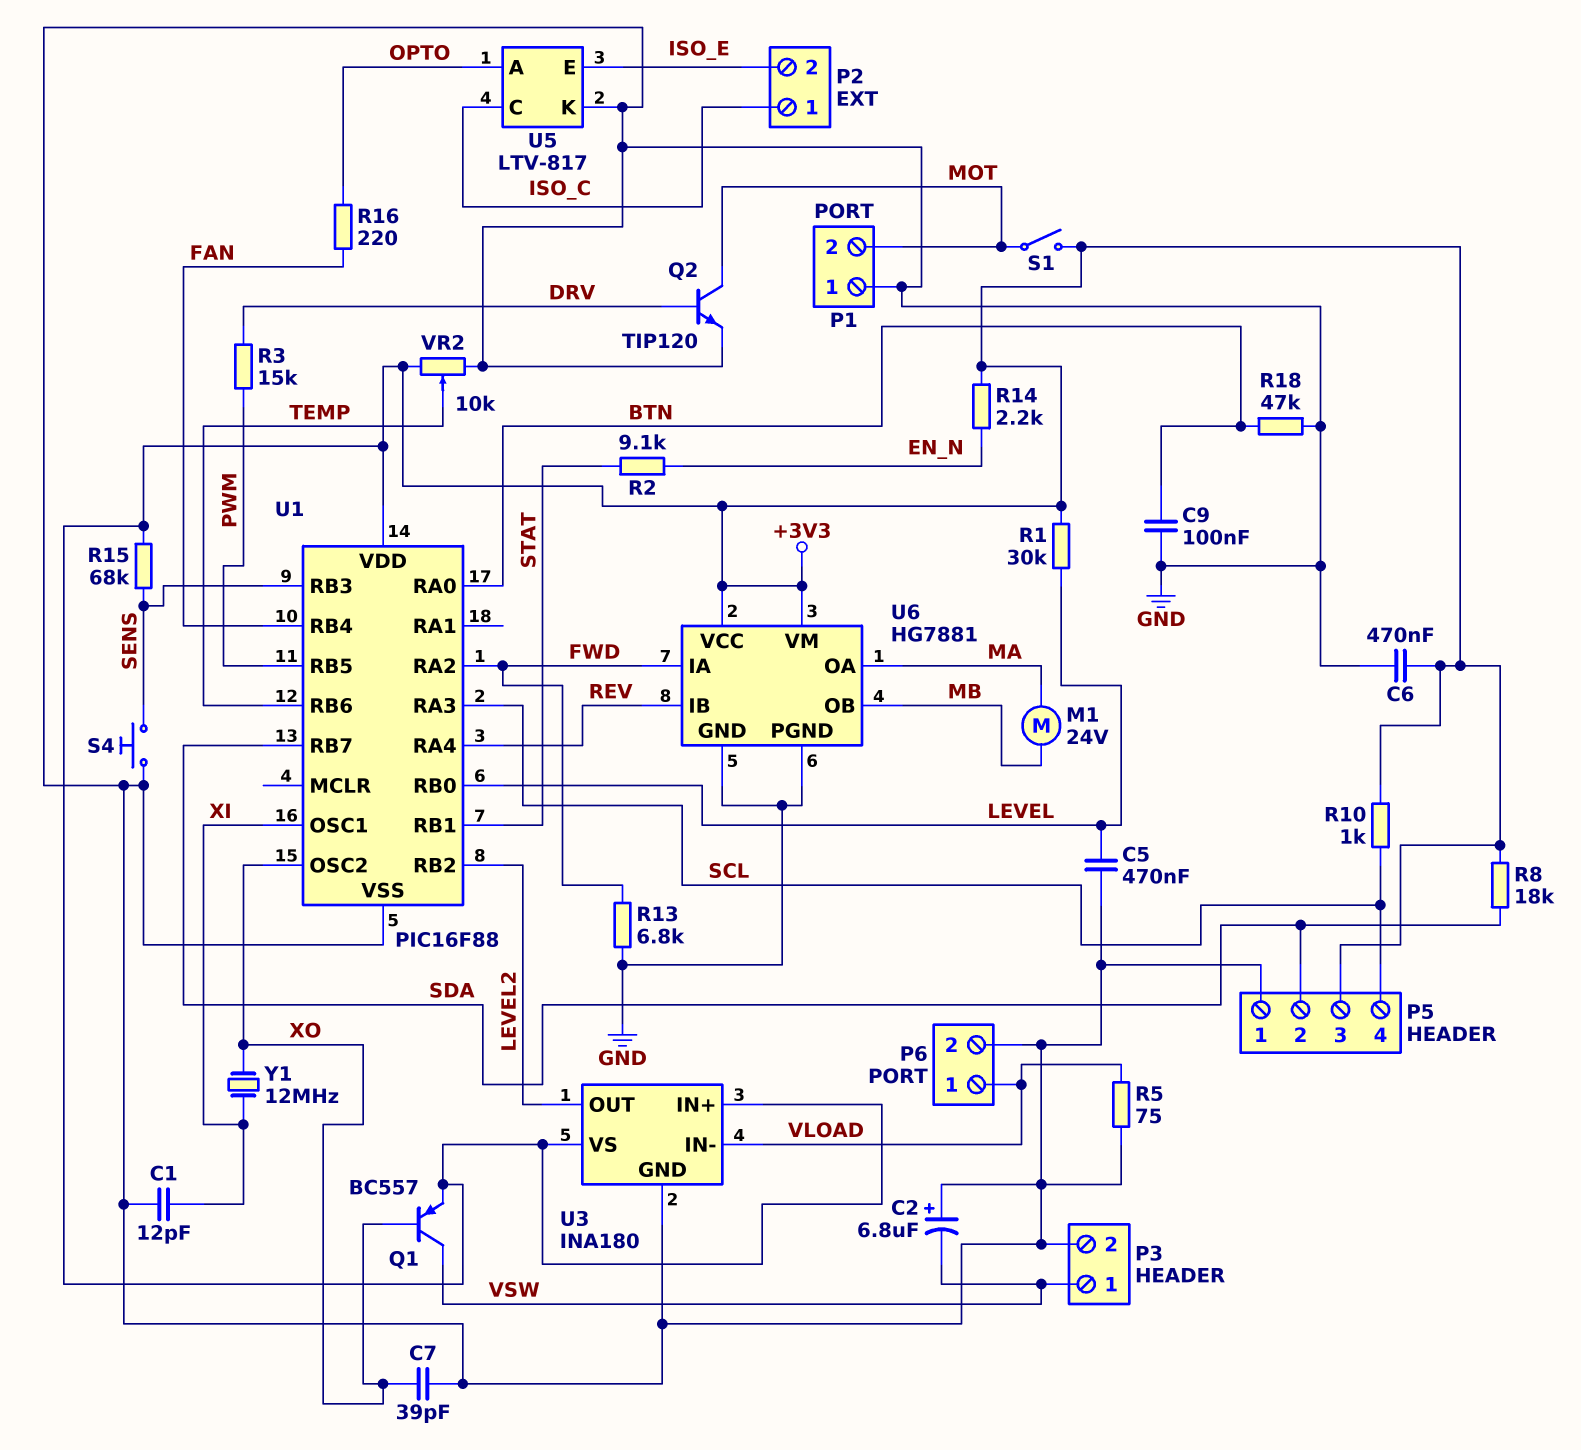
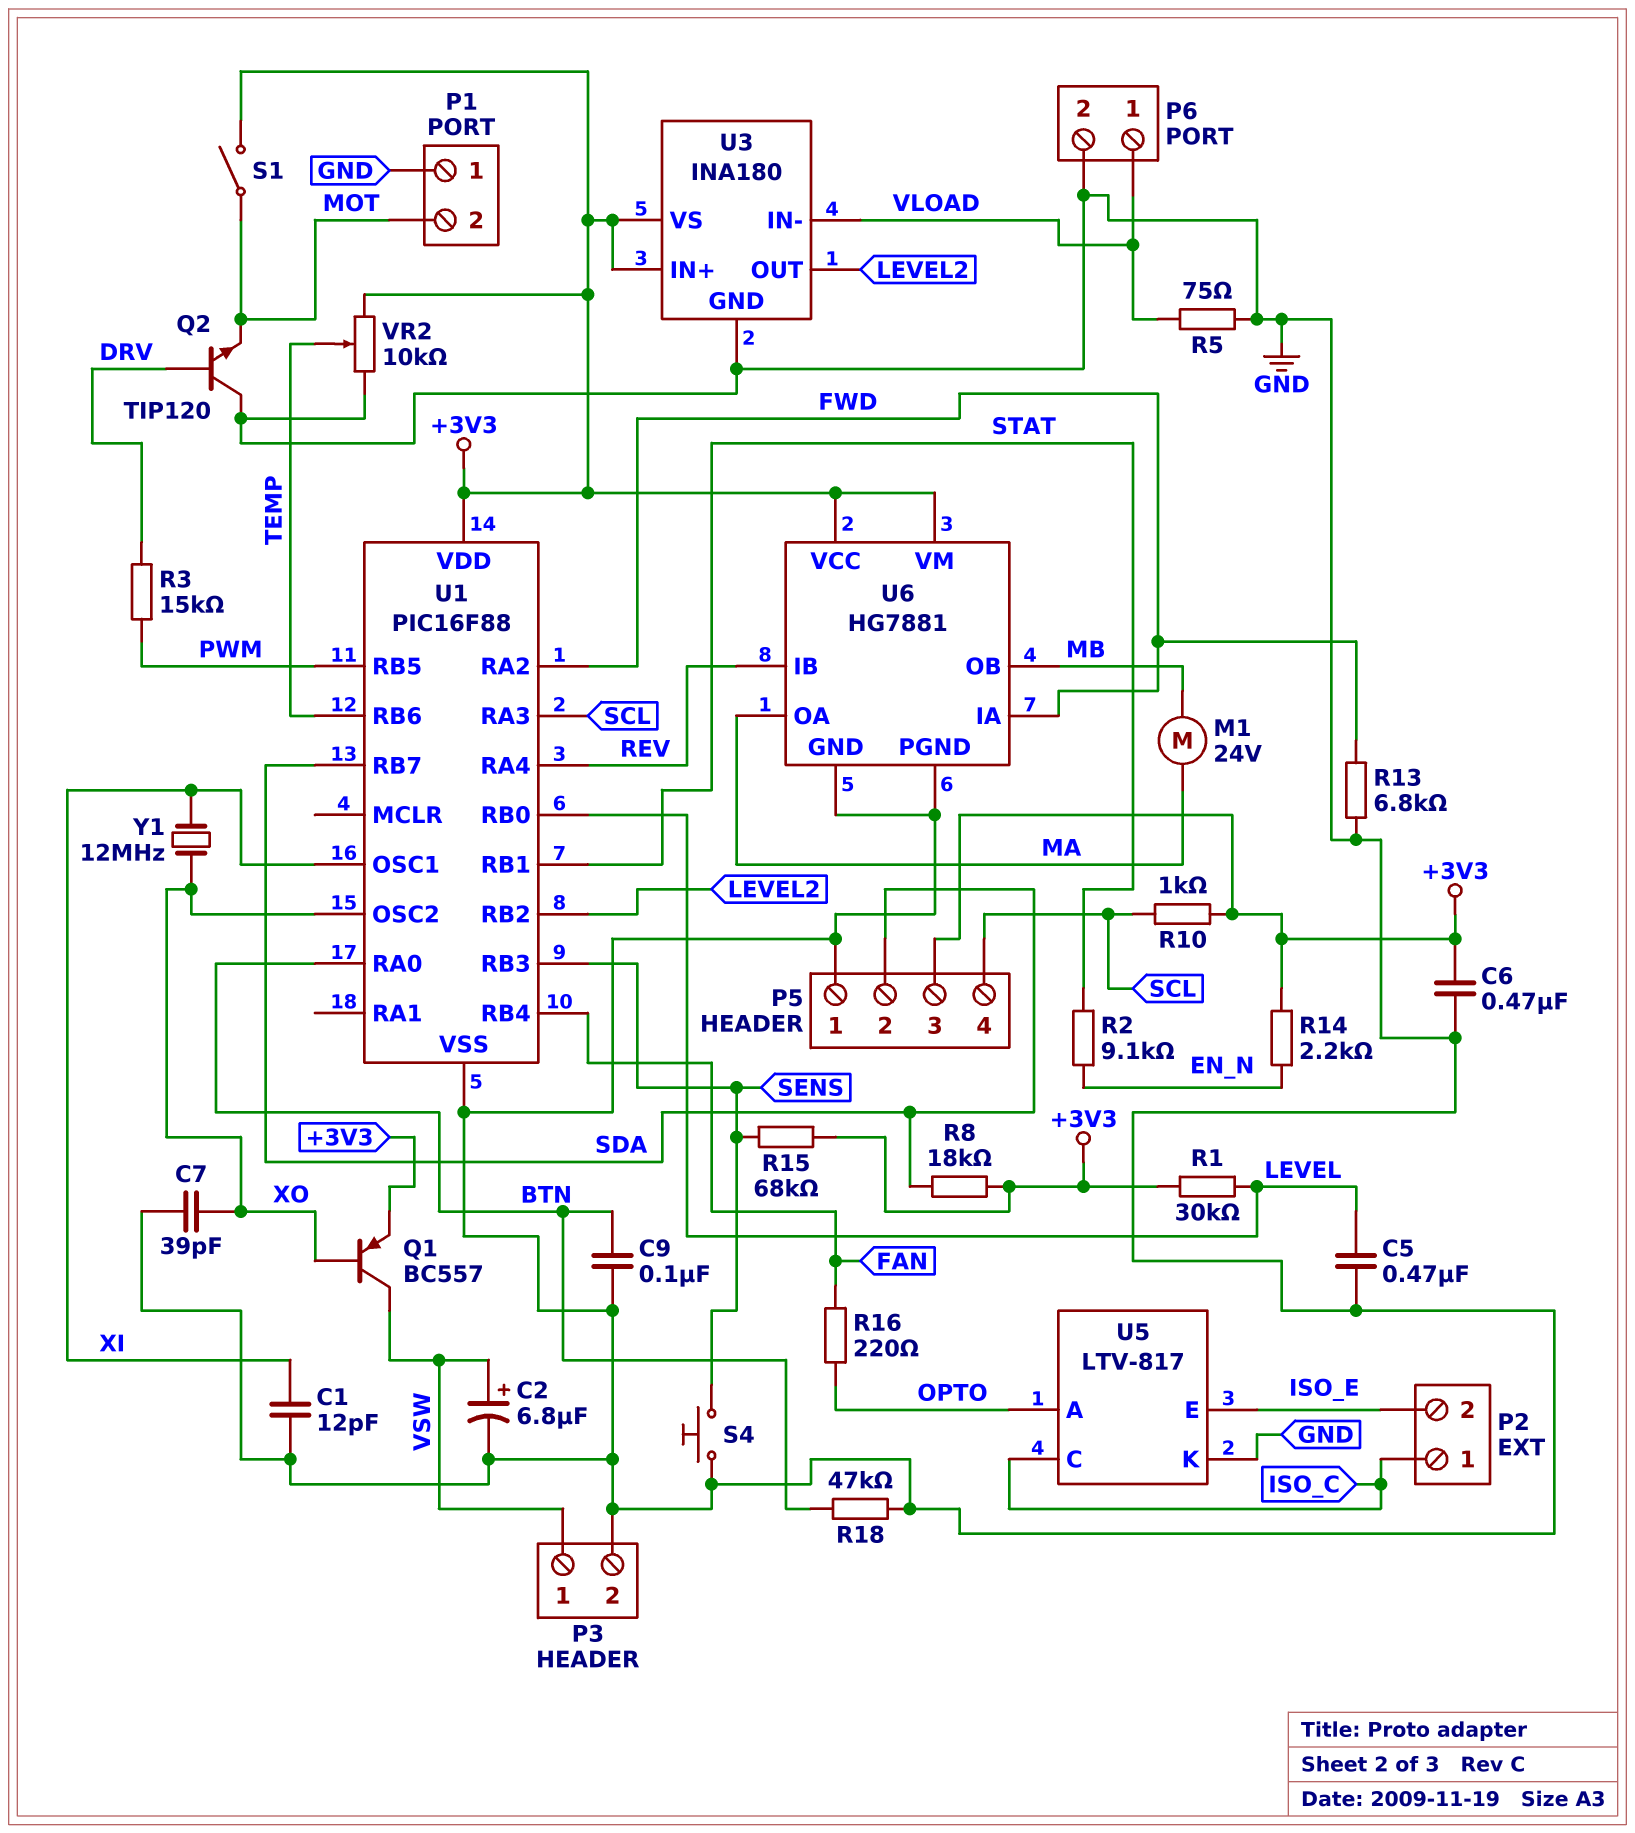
C2: 6.8uF (plus GND, minus VSW) -> 6.8uF (plus VSW, minus GND)
Q2: NPN TIP120 (B DRV, C MOT, E GND) -> NPN TIP120 (B DRV, C GND, E MOT)

